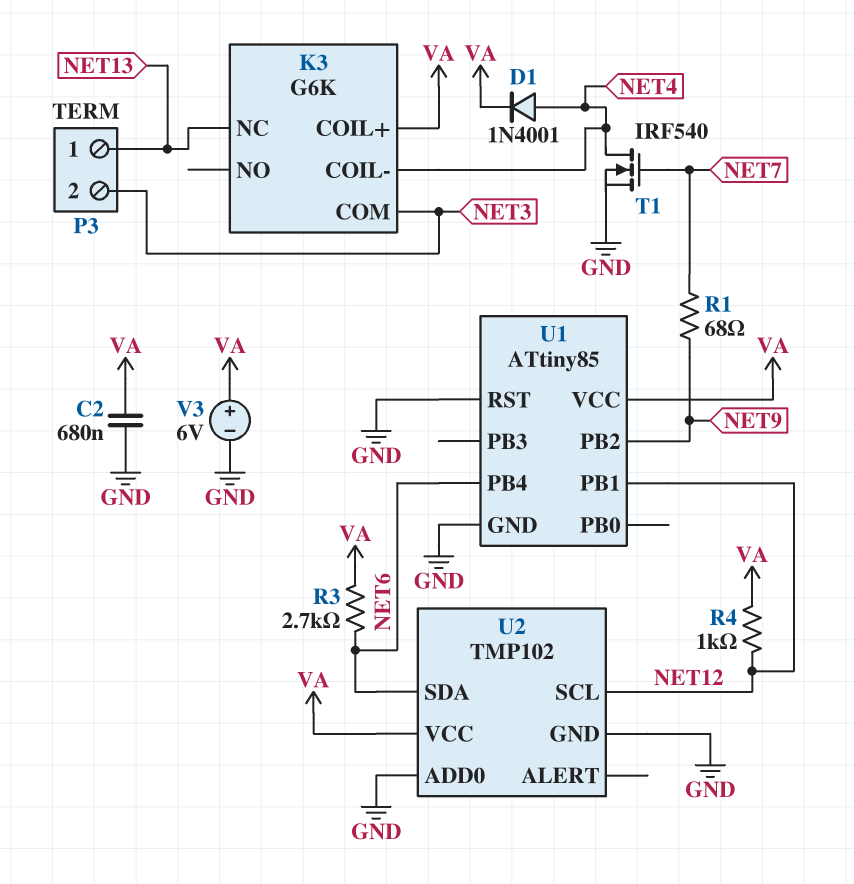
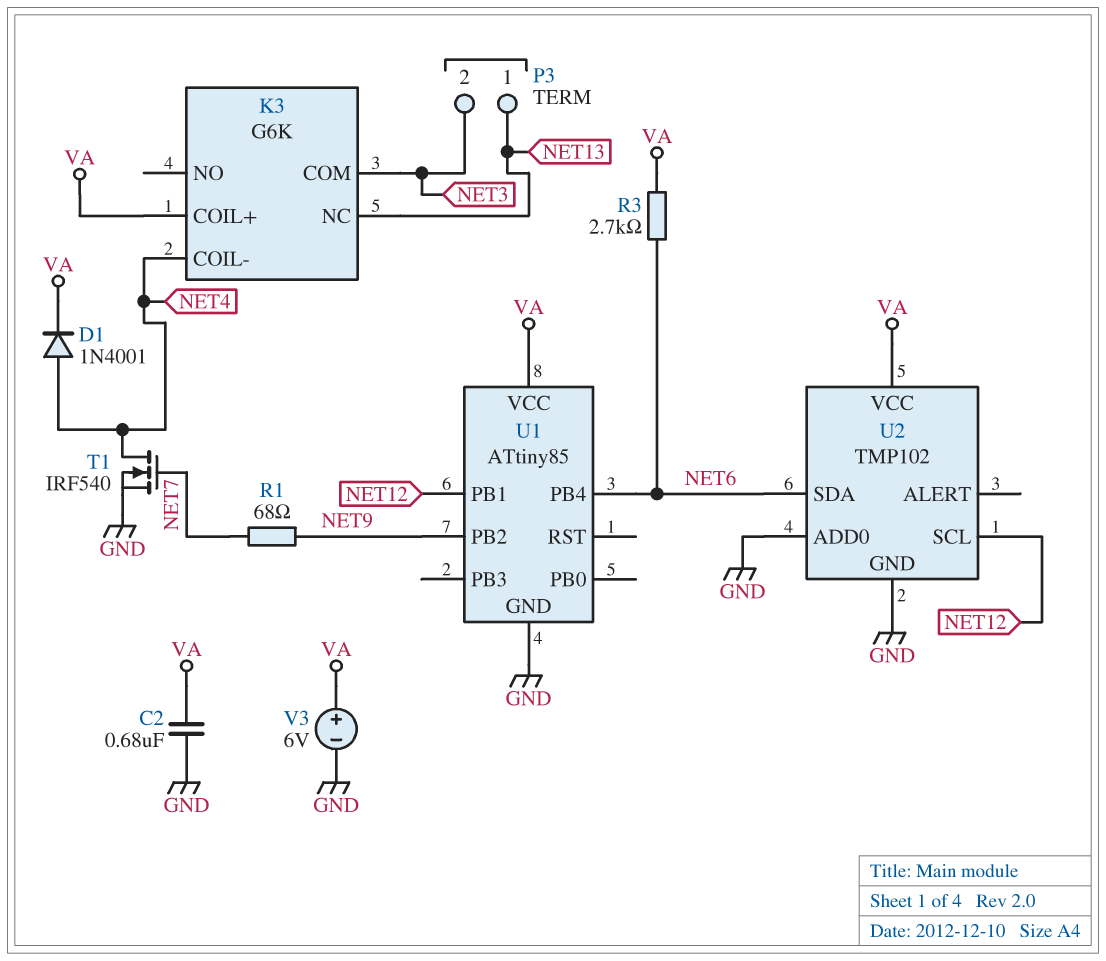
R4: 1k (NET12, VA) -> none
U1 pin RST: GND -> none

